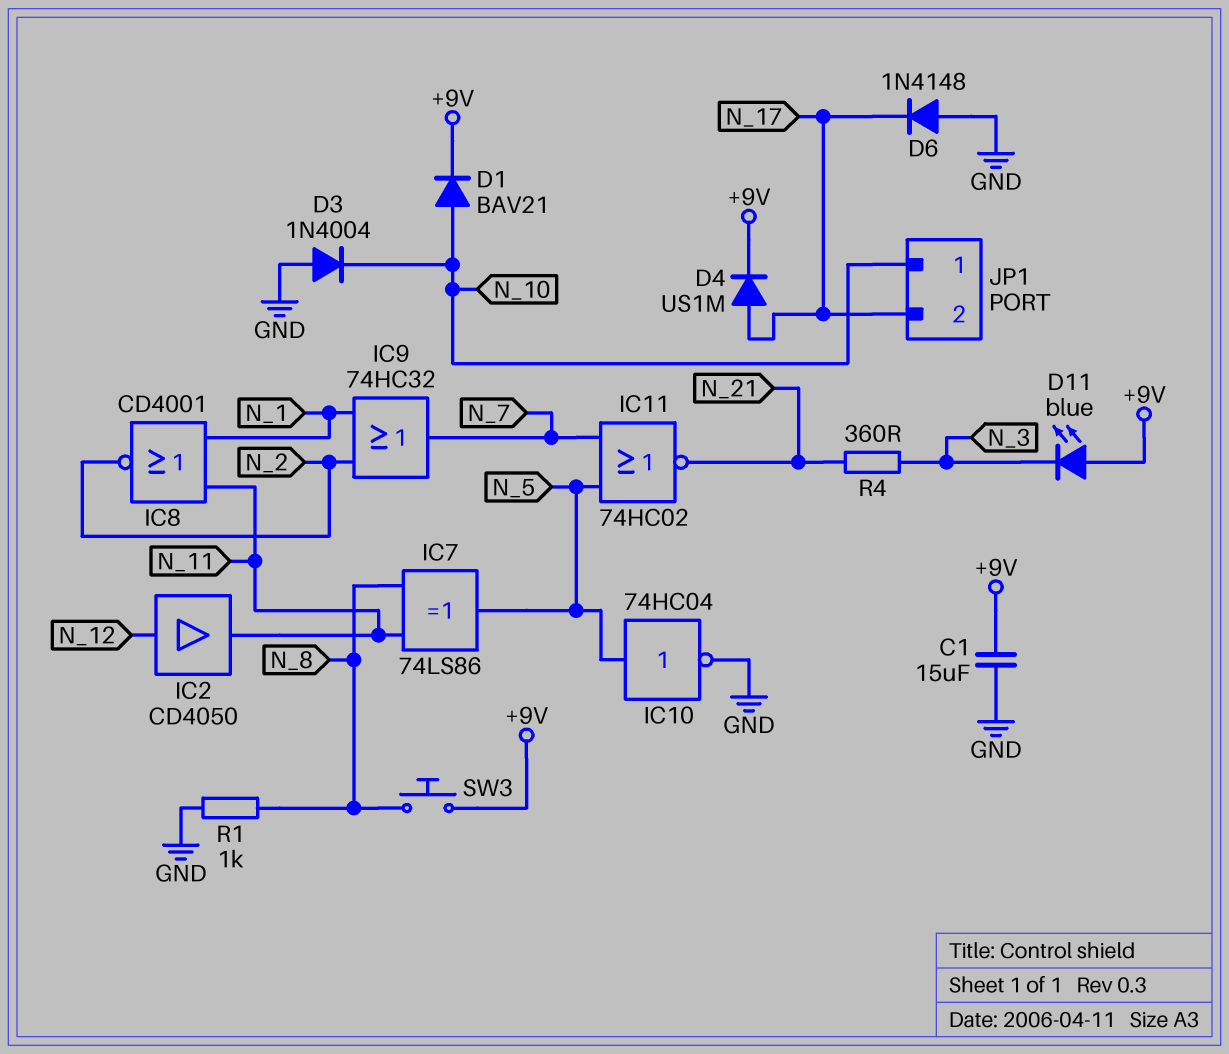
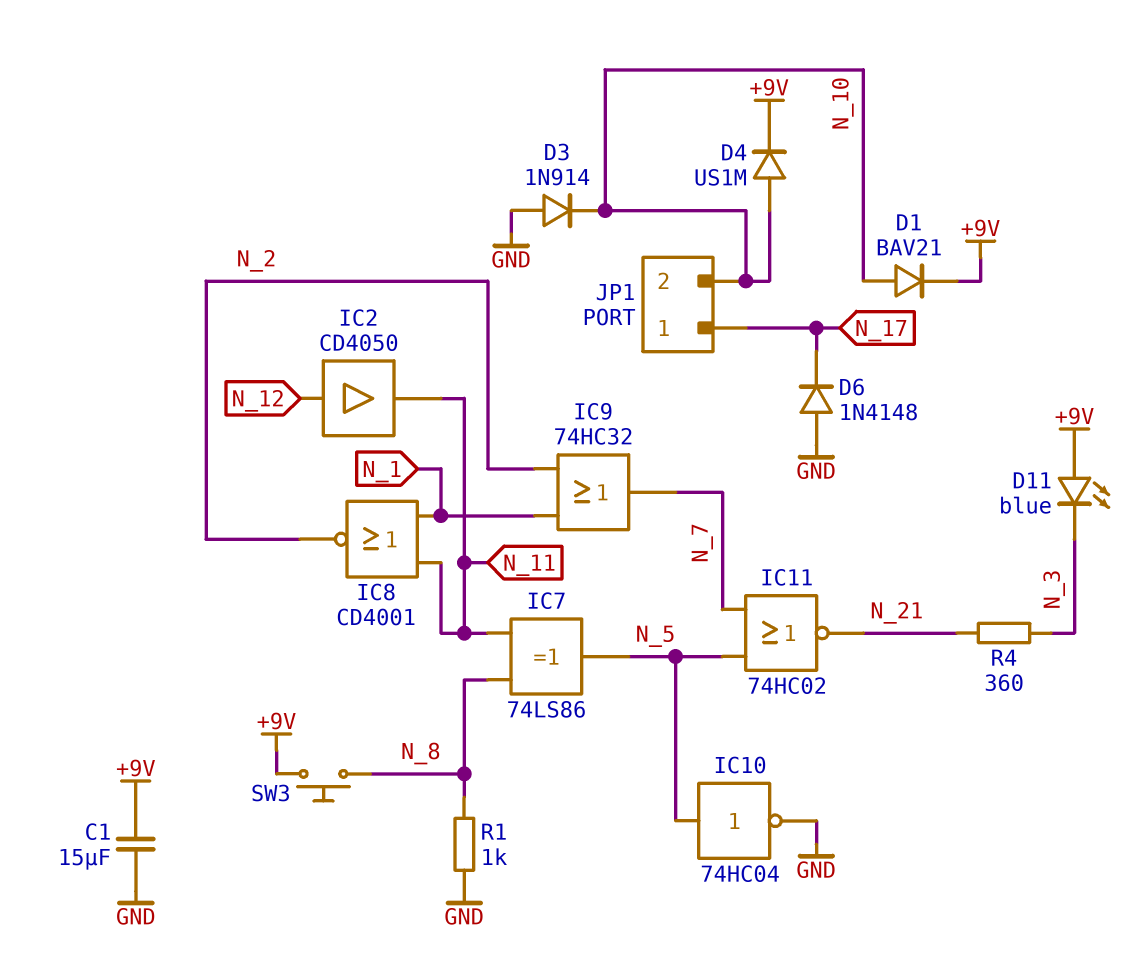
D3: diode 1N4004 (A GND, K N_10) -> diode 1N914 (A GND, K N_10)
D4: diode US1M (A N_17, K +9V) -> diode US1M (A N_10, K +9V)
JP1 pin 1: N_10 -> N_17
JP1 pin 2: N_17 -> N_10

